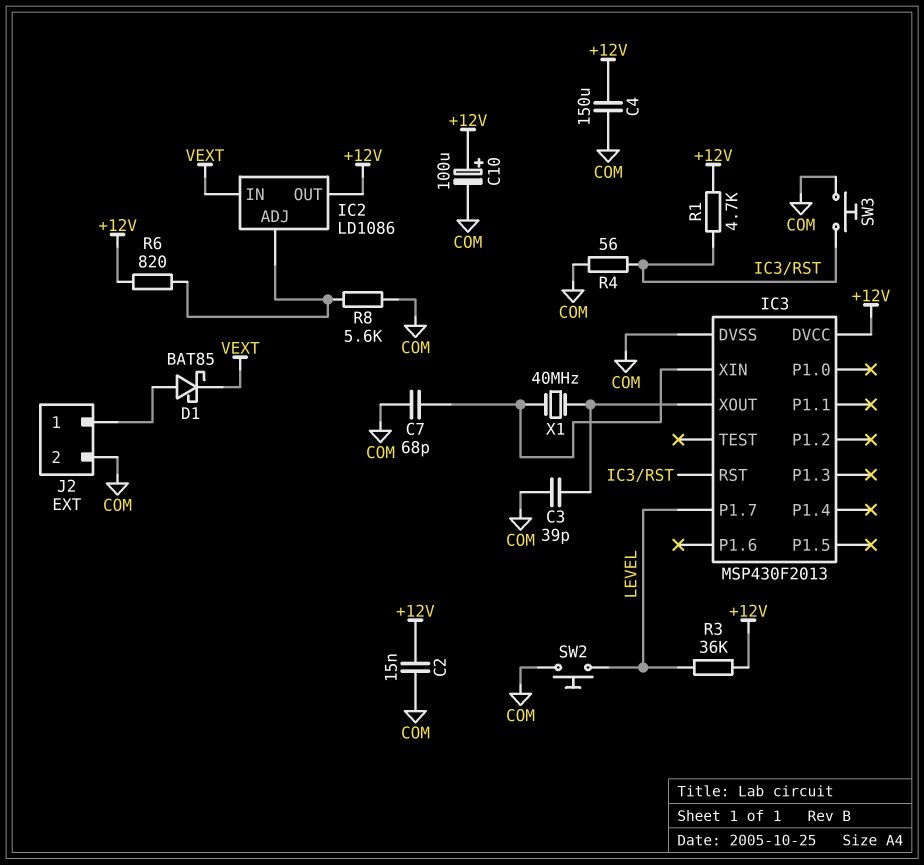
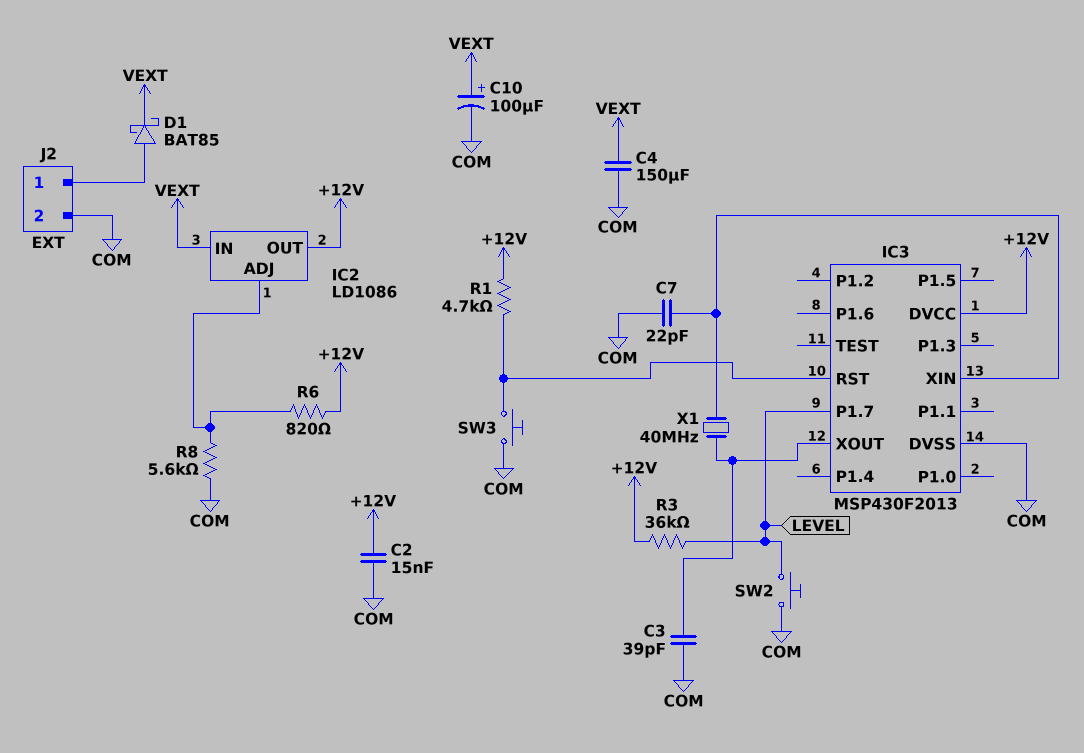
C4: 150uF (+12V, COM) -> 150uF (COM, VEXT)
C7: 68pF (COM, IC3/XIN) -> 22pF (COM, IC3/XIN)
C10: 100uF (plus +12V, minus COM) -> 100uF (plus VEXT, minus COM)
R4: 56 (COM, IC3/RST) -> none

